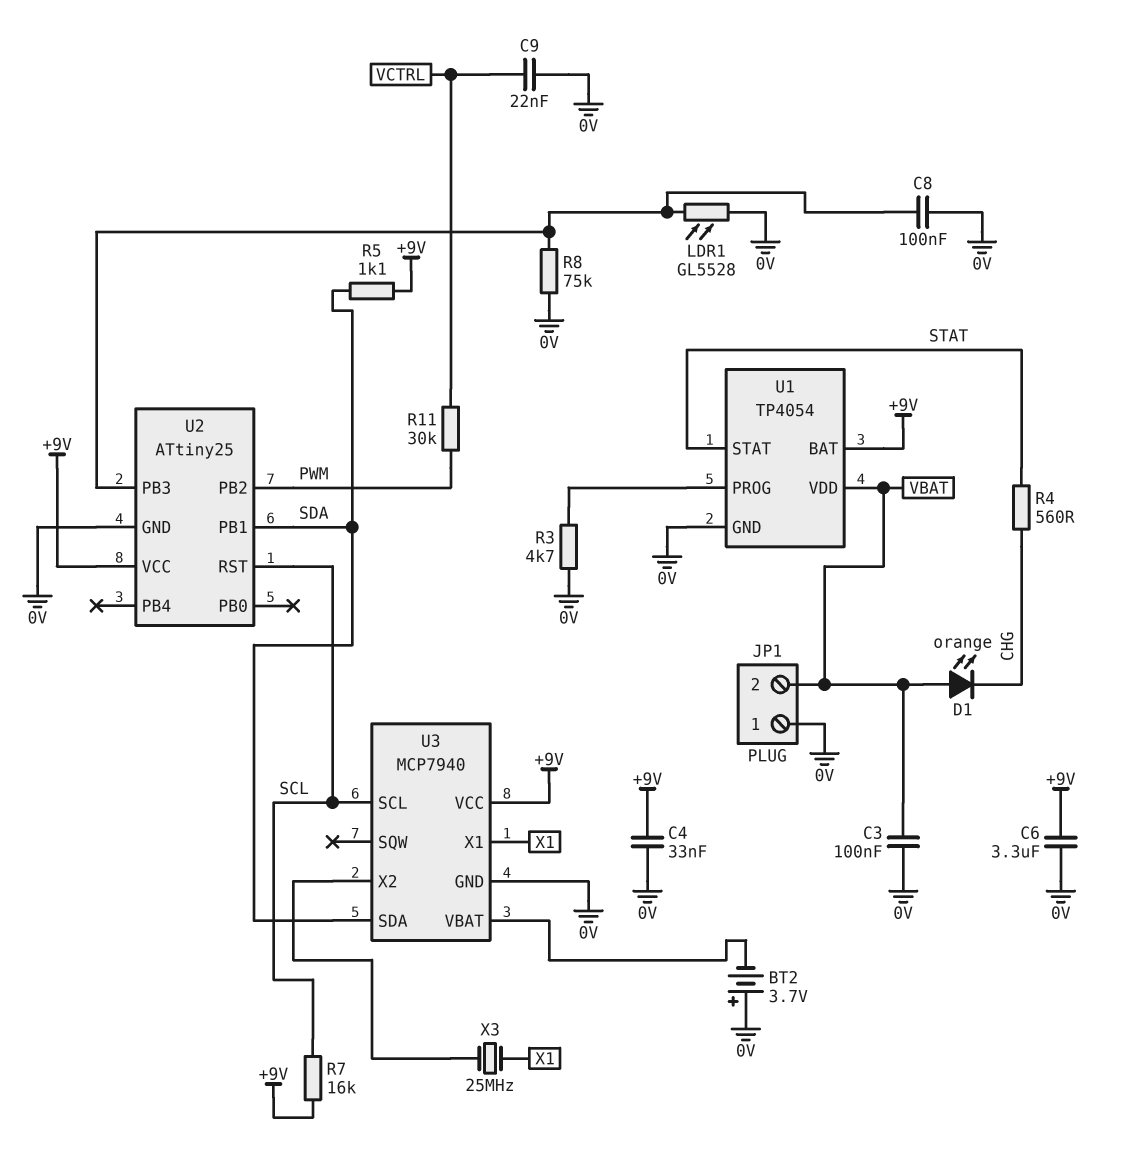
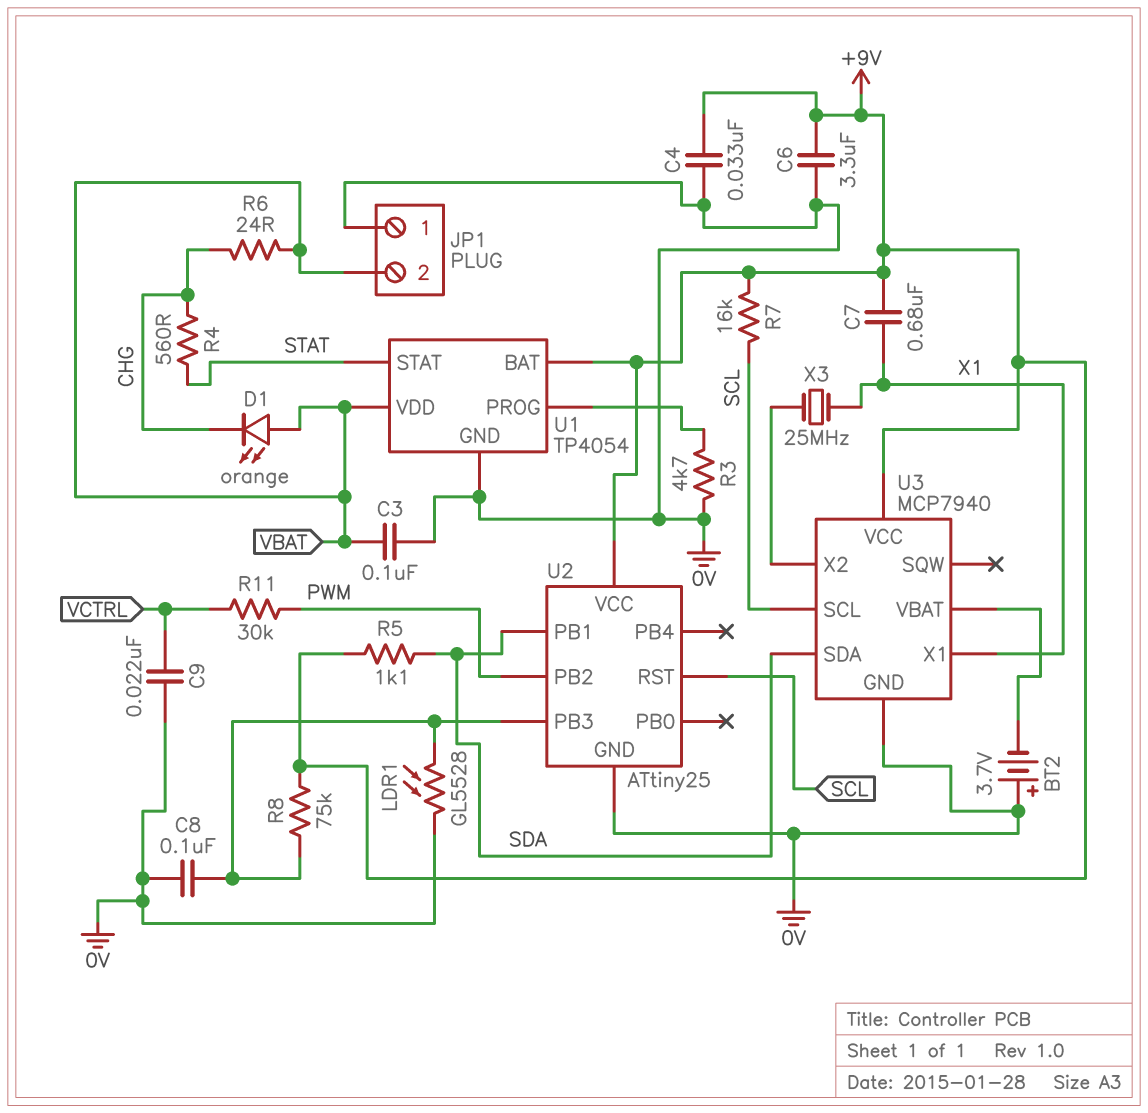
C7: none -> 680nF (+9V, X1)
R6: none -> 24 (CHG, VBAT)
R8: 75k (0V, U2/PB3) -> 75k (+9V, U2/PB3)

